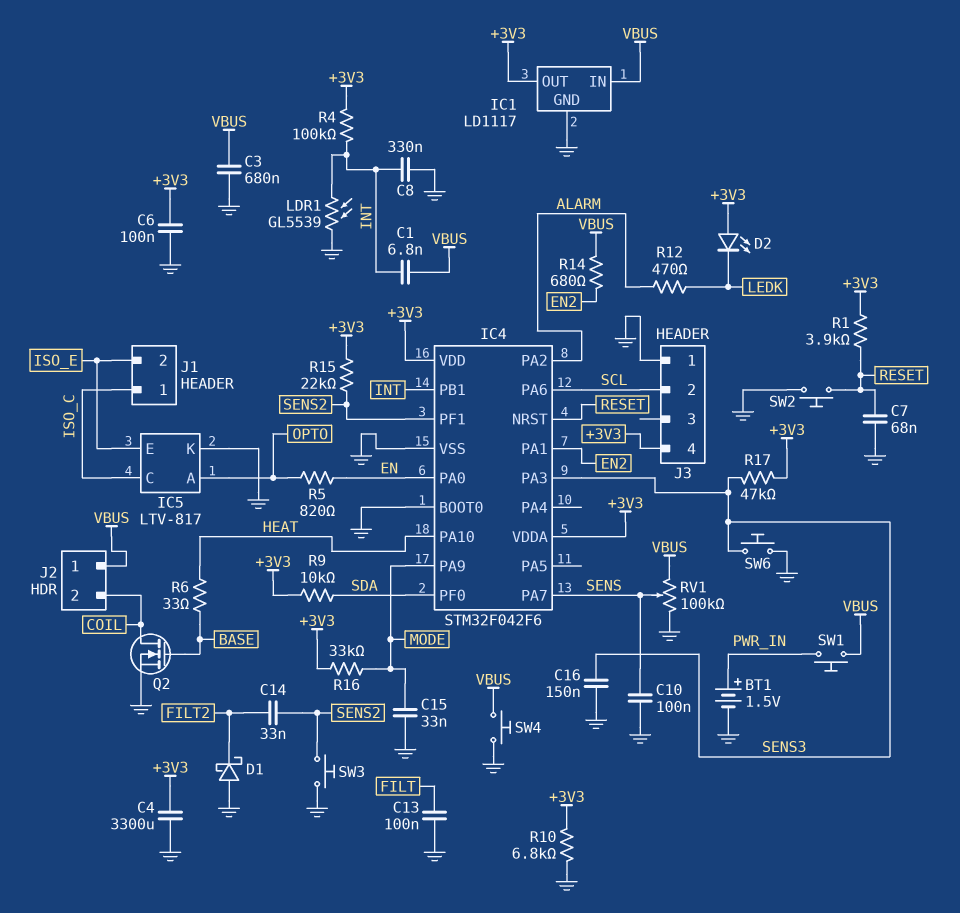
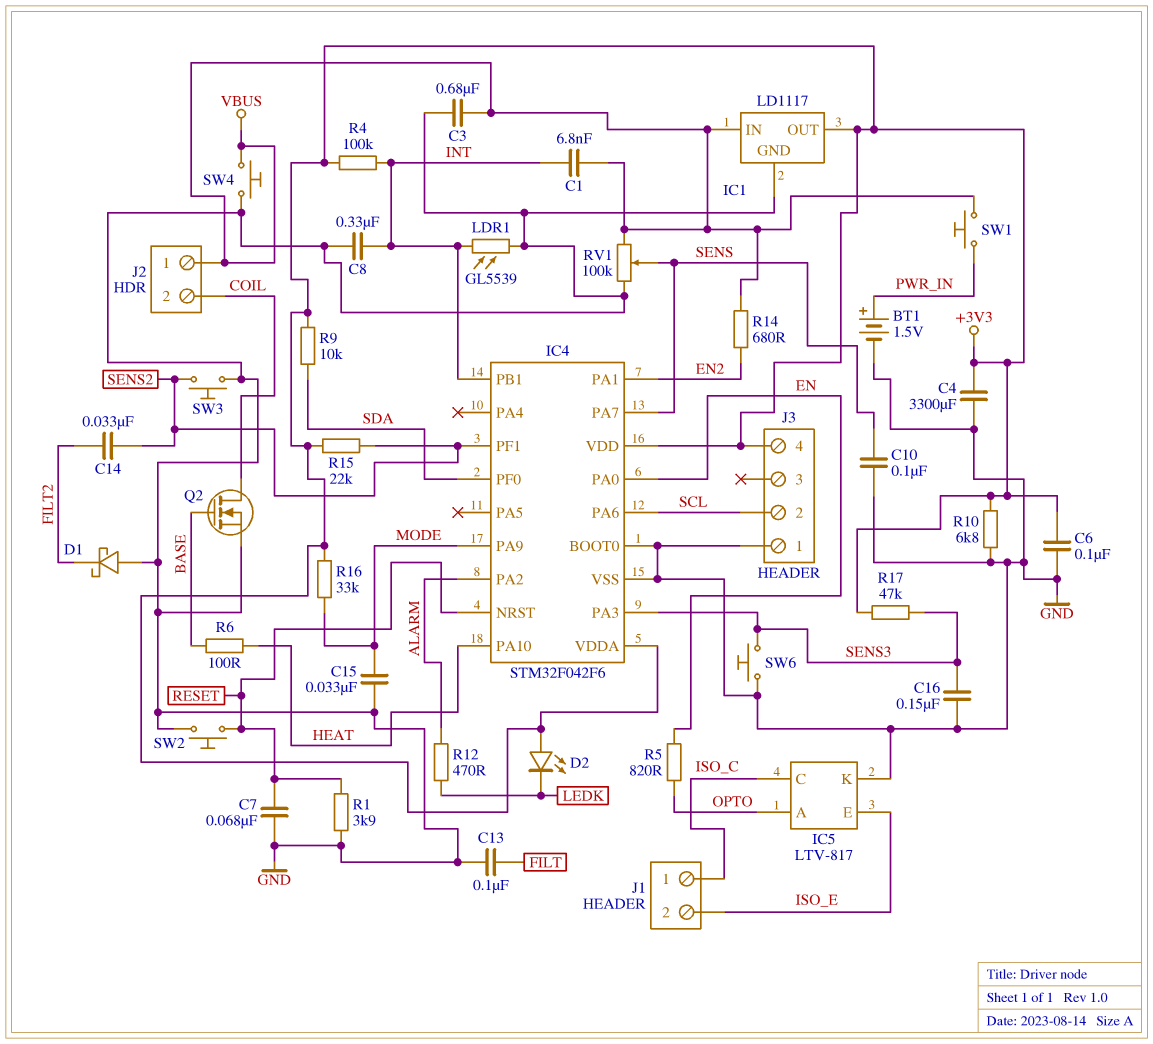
R1: 3.9k (+3V3, RESET) -> 3.9k (GND, RESET)
R6: 33 (BASE, HEAT) -> 100 (BASE, HEAT)

